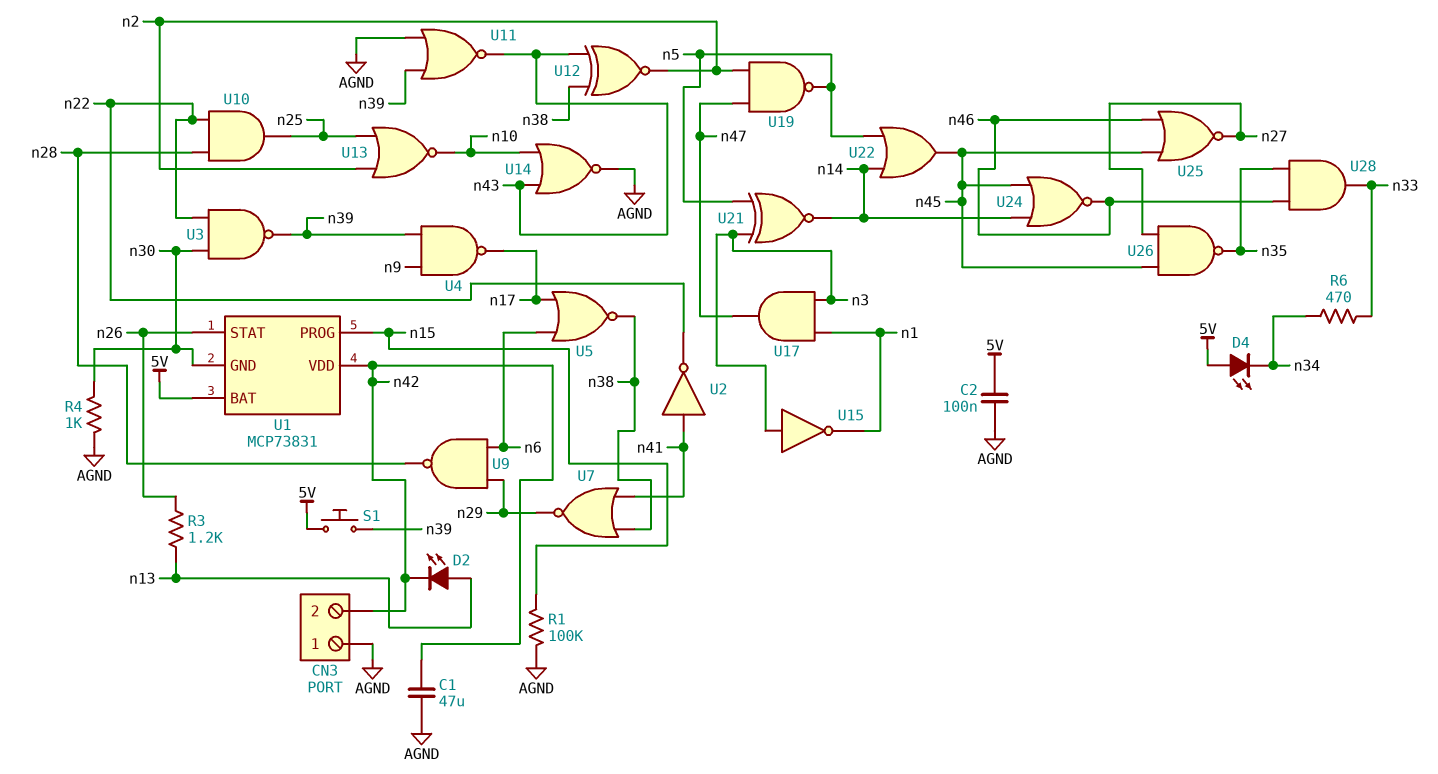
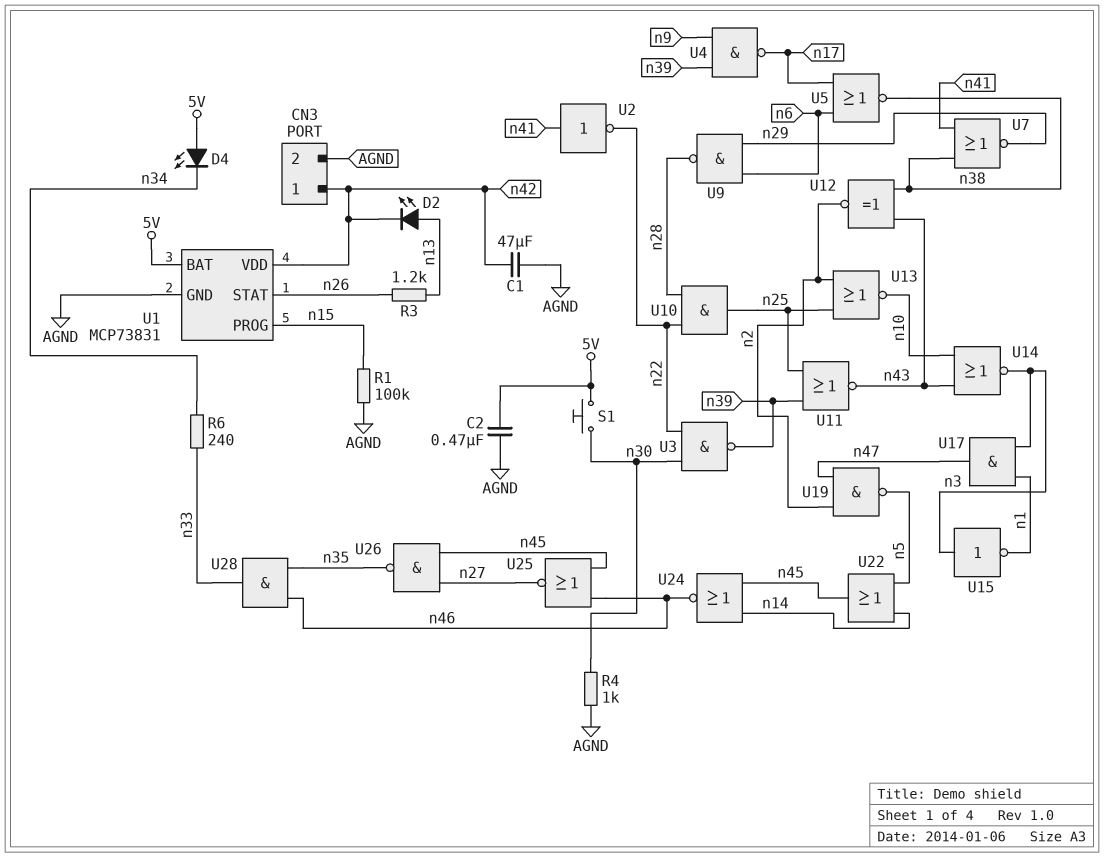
C2: 100nF (5V, AGND) -> 470nF (5V, AGND)
CN3 pin 1: AGND -> n42
CN3 pin 2: n42 -> AGND
R6: 470 (n33, n34) -> 240 (n33, n34)
S1: button (5V, n39) -> button (5V, n30)
U1 pin GND: n30 -> AGND
U11: NOR (in AGND, in n39, out n43) -> NOR (in n25, in n39, out n43)
U14: NOR (in n10, in n43, out AGND) -> NOR (in n10, in n43, out n3)
U21: XNOR (in n3, in n5, out n14) -> none

